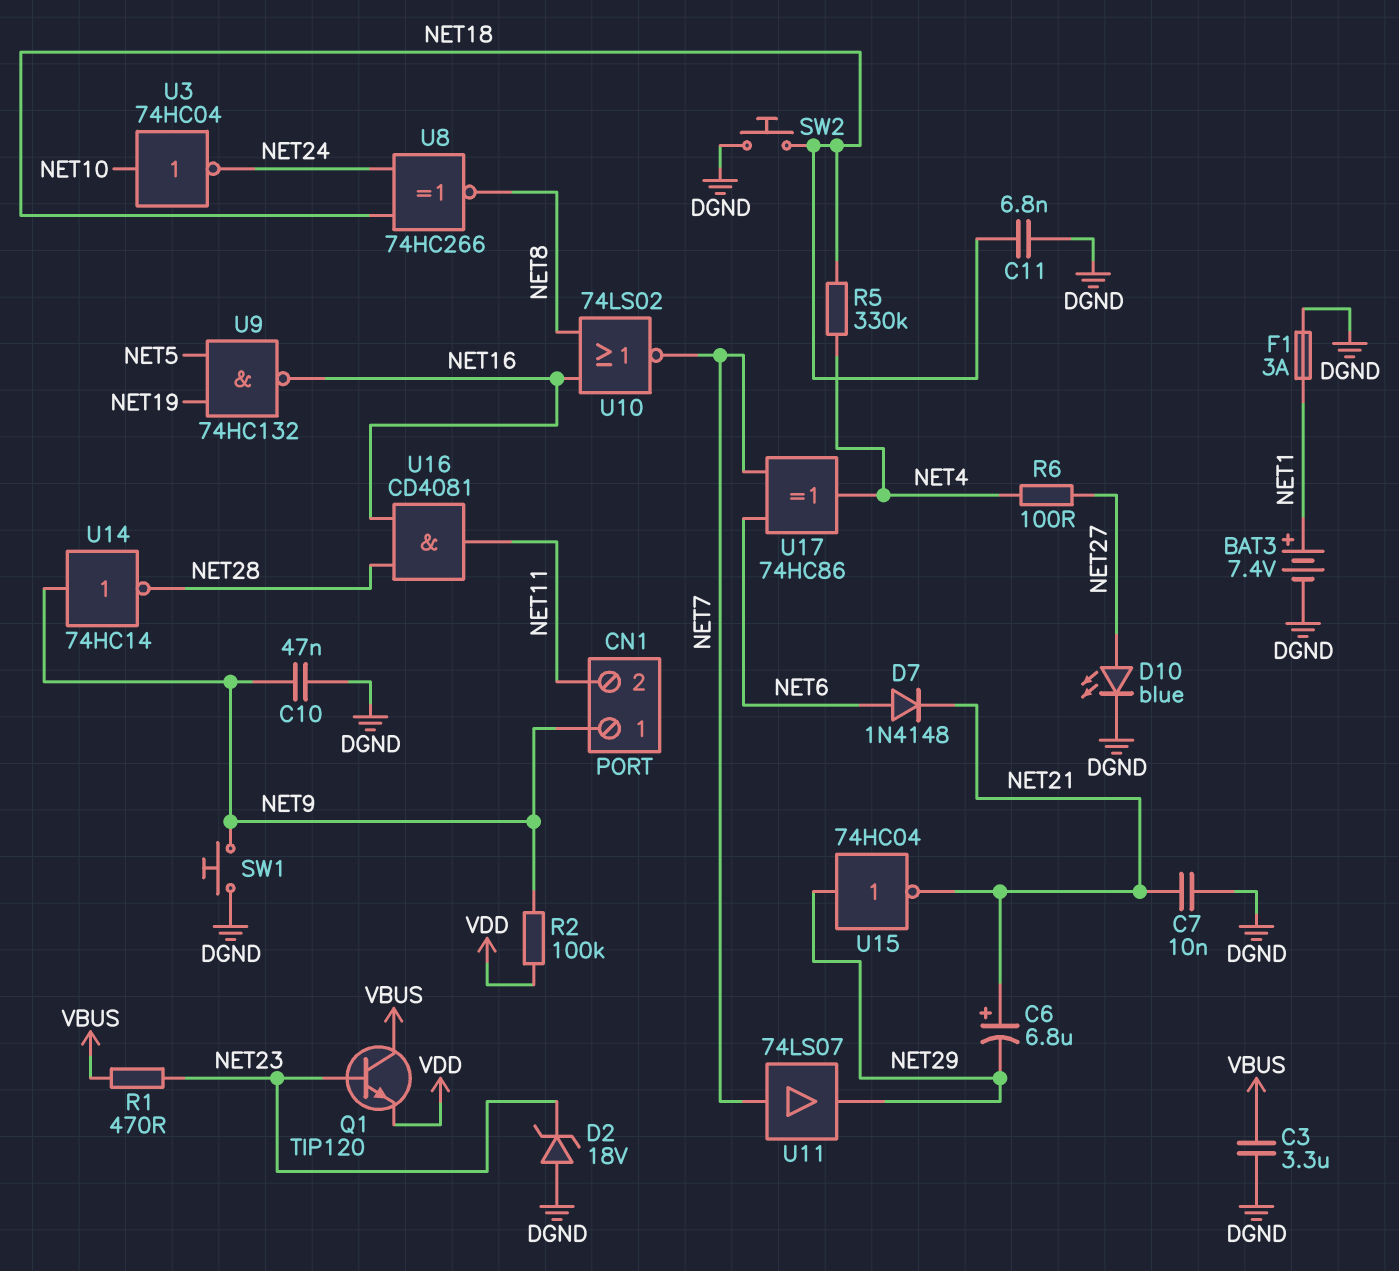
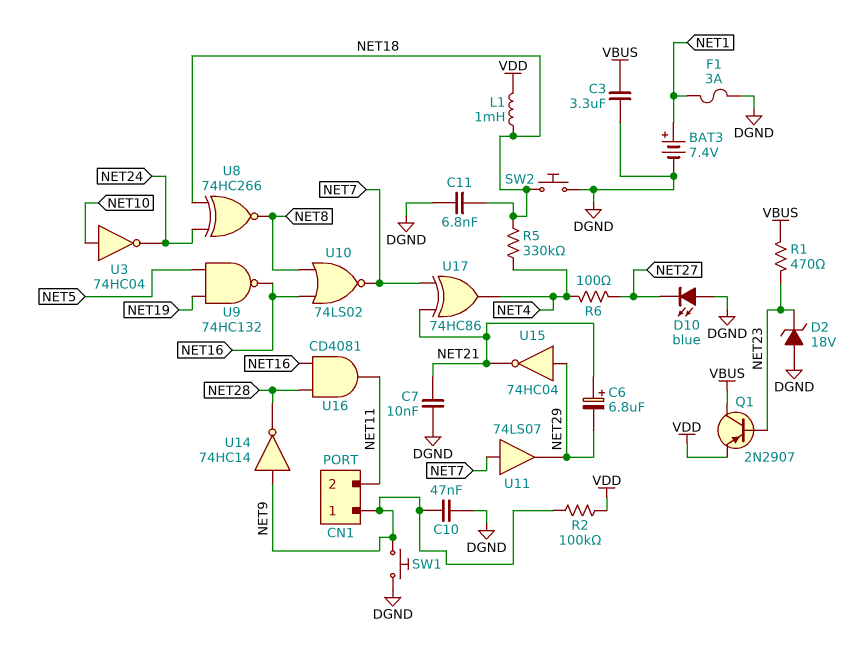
D7: diode 1N4148 (A NET6, K NET21) -> none
D10: LED blue (A NET27, K DGND) -> LED blue (A DGND, K NET27)
L1: none -> 1mH (NET18, VDD)
Q1: NPN TIP120 (B NET23, C VBUS, E VDD) -> PNP 2N2907 (B NET23, C VBUS, E VDD)
U17: XOR 74HC86 (in NET6, in NET7, out NET4) -> XOR 74HC86 (in NET7, in NET21, out NET4)

